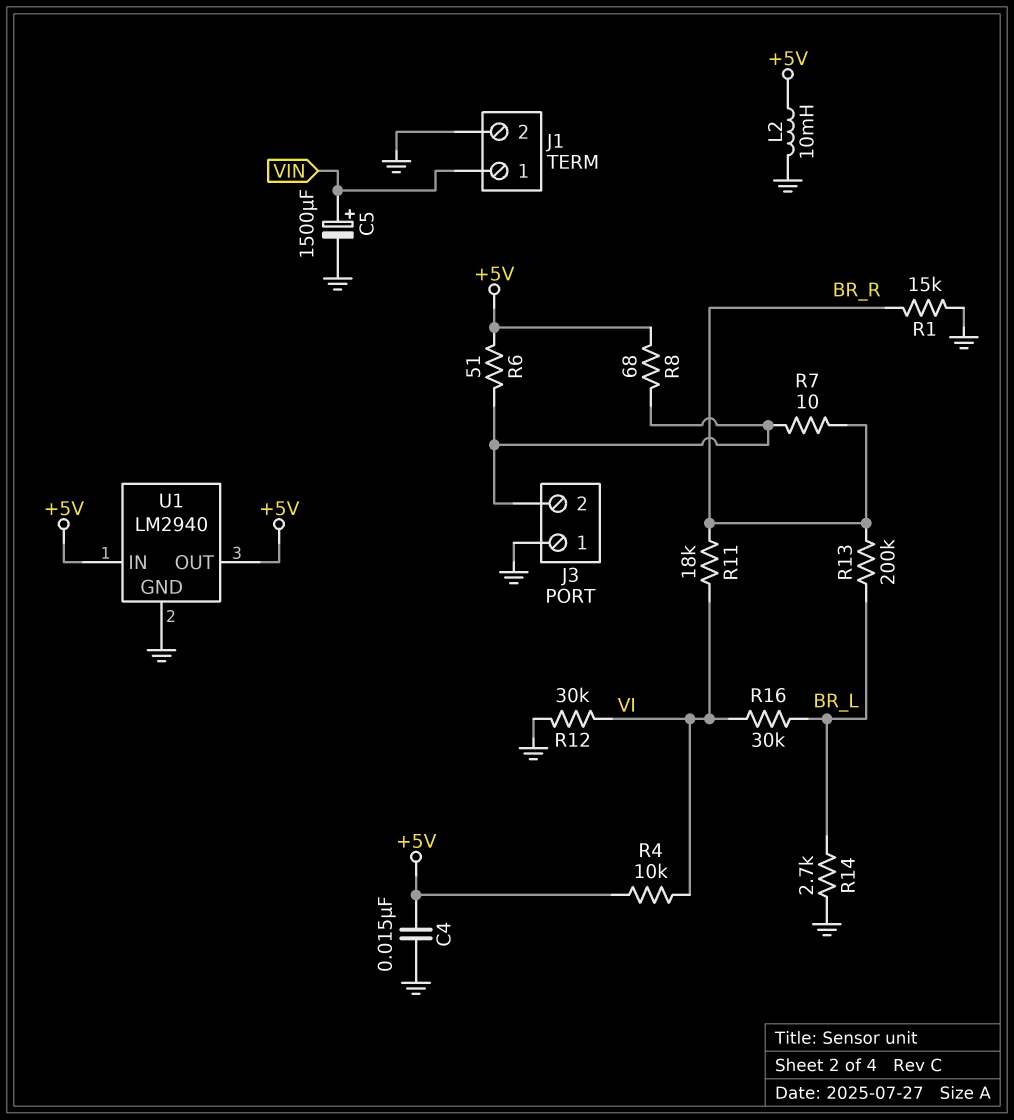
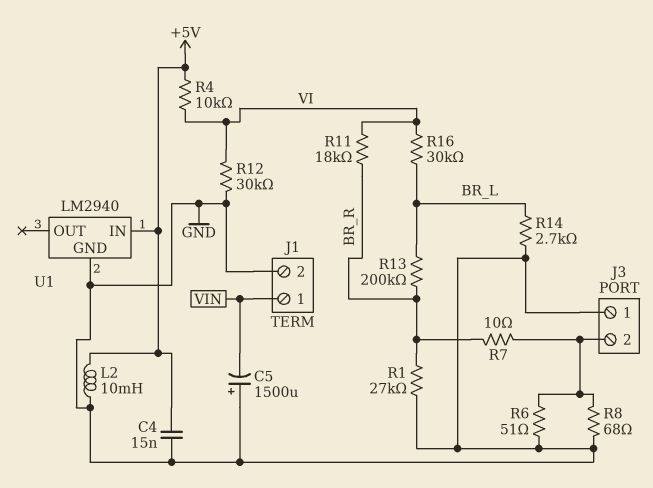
C5: 1500uF (plus VIN, minus GND) -> 1500uF (plus GND, minus VIN)
R1: 15k (BR_R, GND) -> 27k (BR_R, GND)
R6: 51 (+5V, J3/2) -> 51 (GND, J3/2)
R8: 68 (+5V, J3/2) -> 68 (GND, J3/2)
U1 pin OUT: +5V -> none

